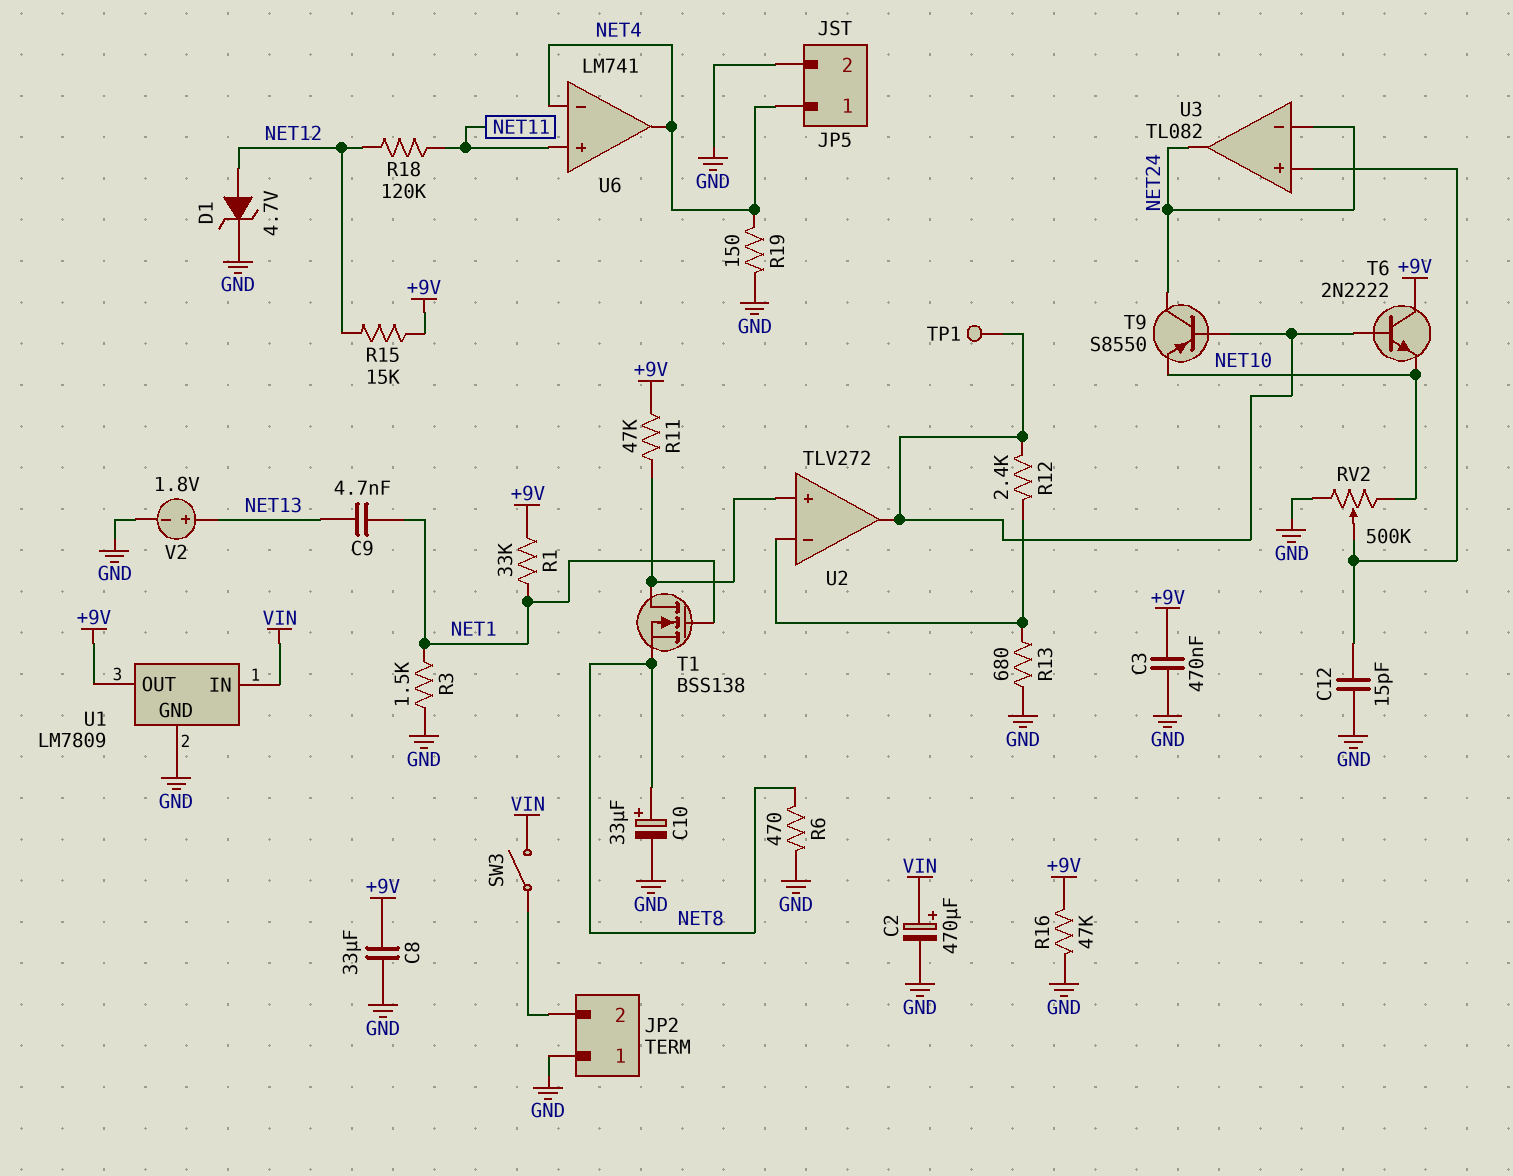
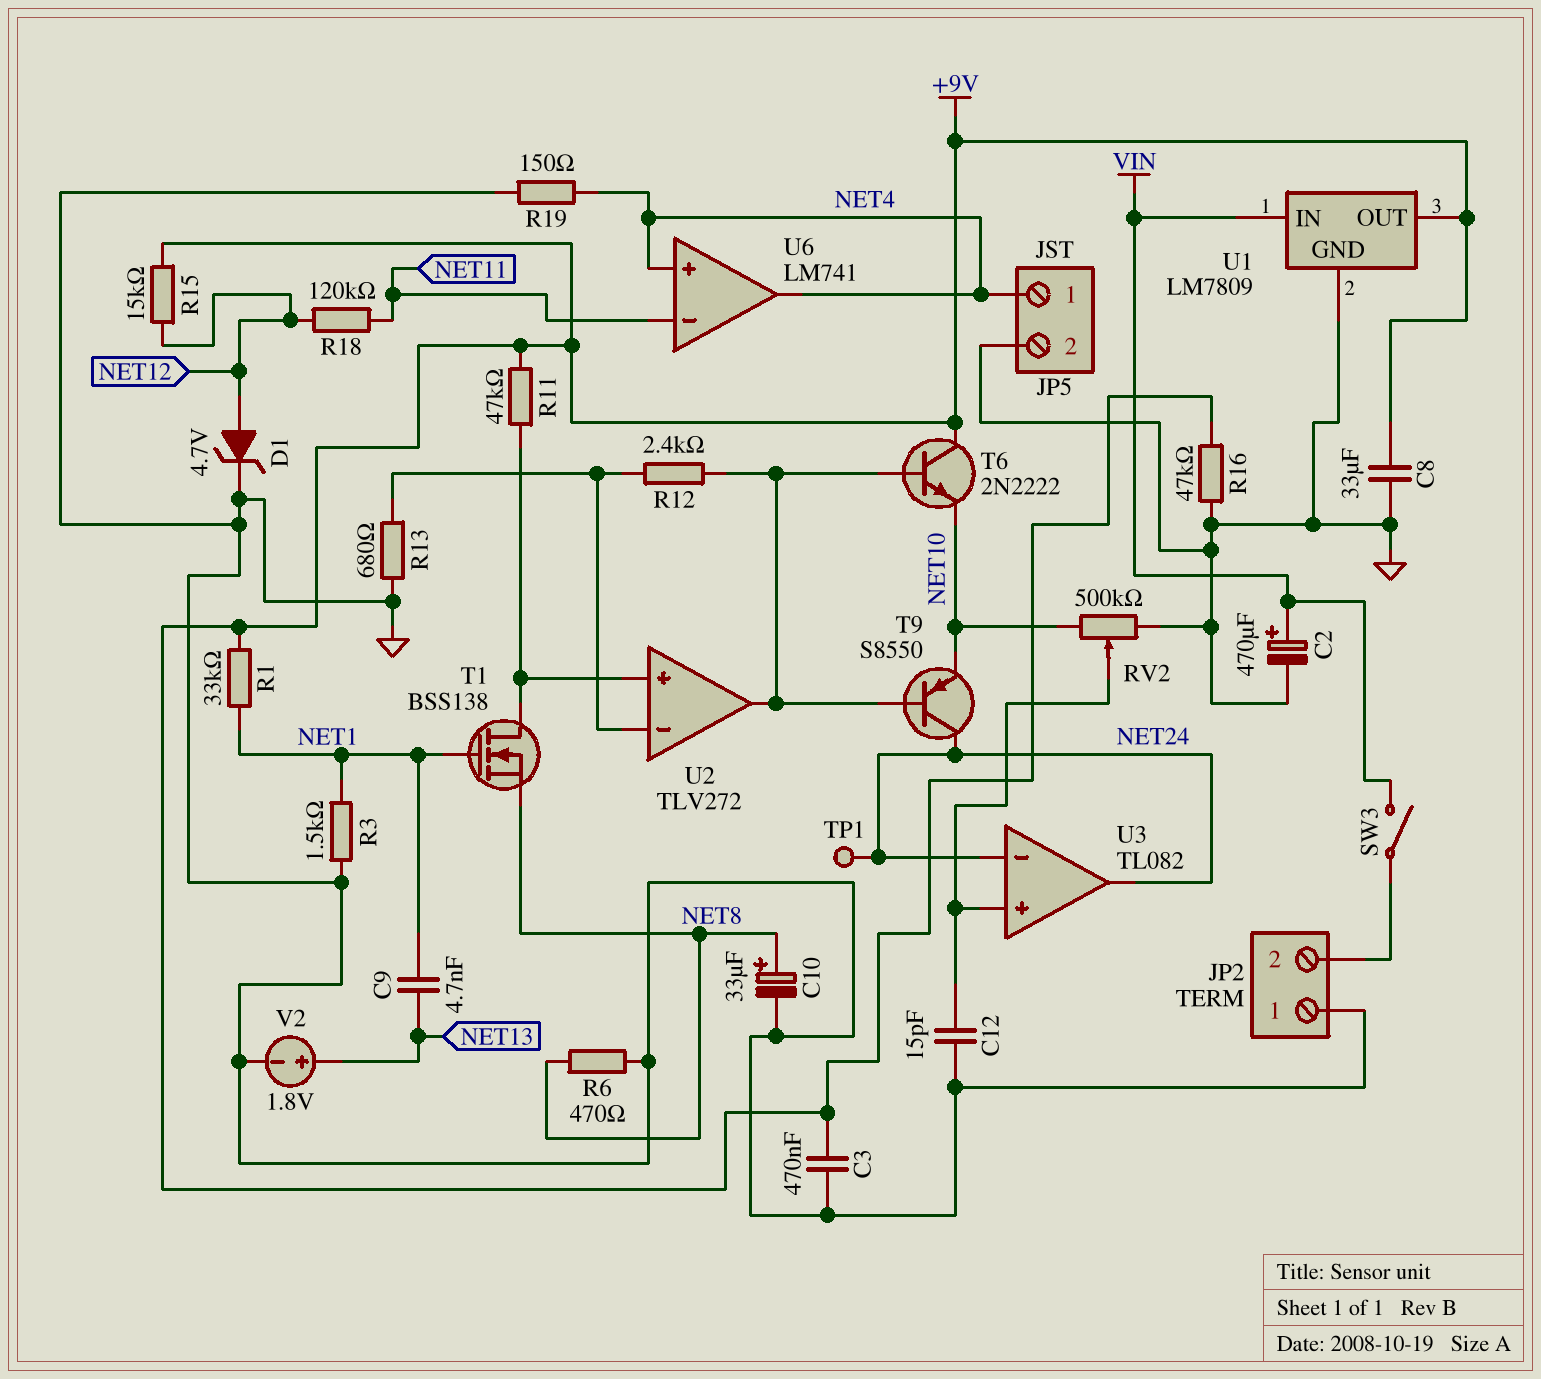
TP1: test point (U2/out) -> test point (NET24)
U6 pin in+: NET11 -> NET4
U6 pin in-: NET4 -> NET11

